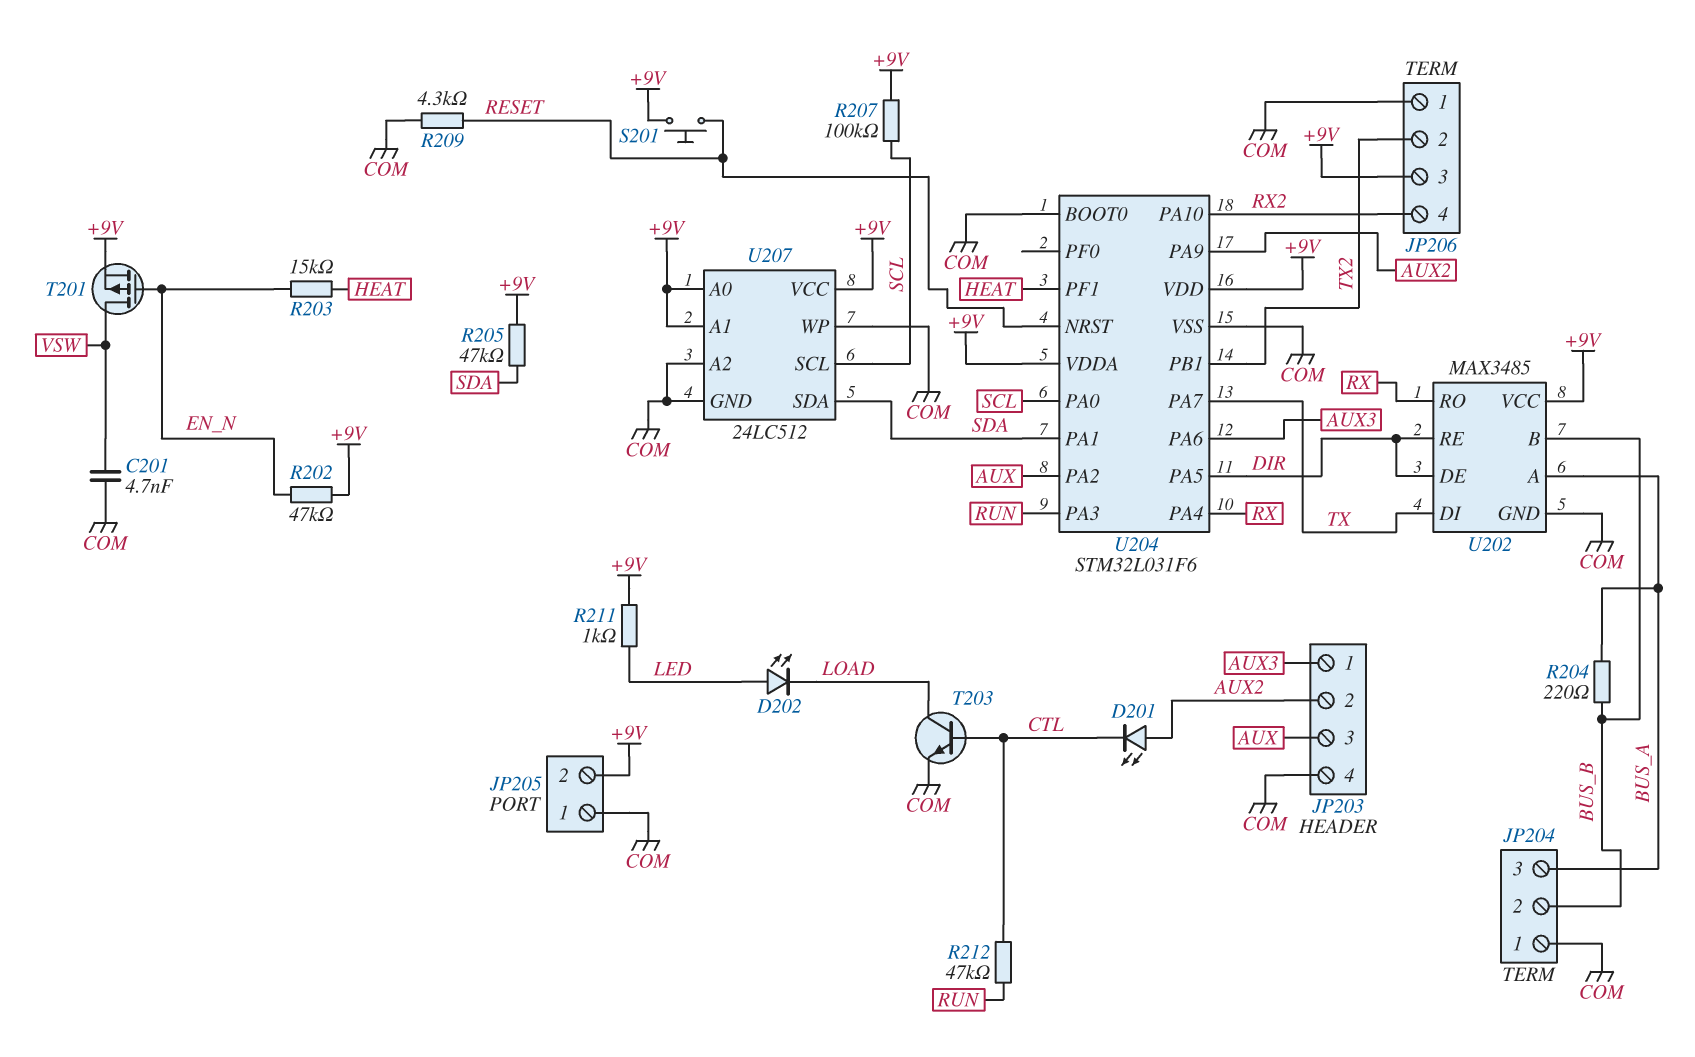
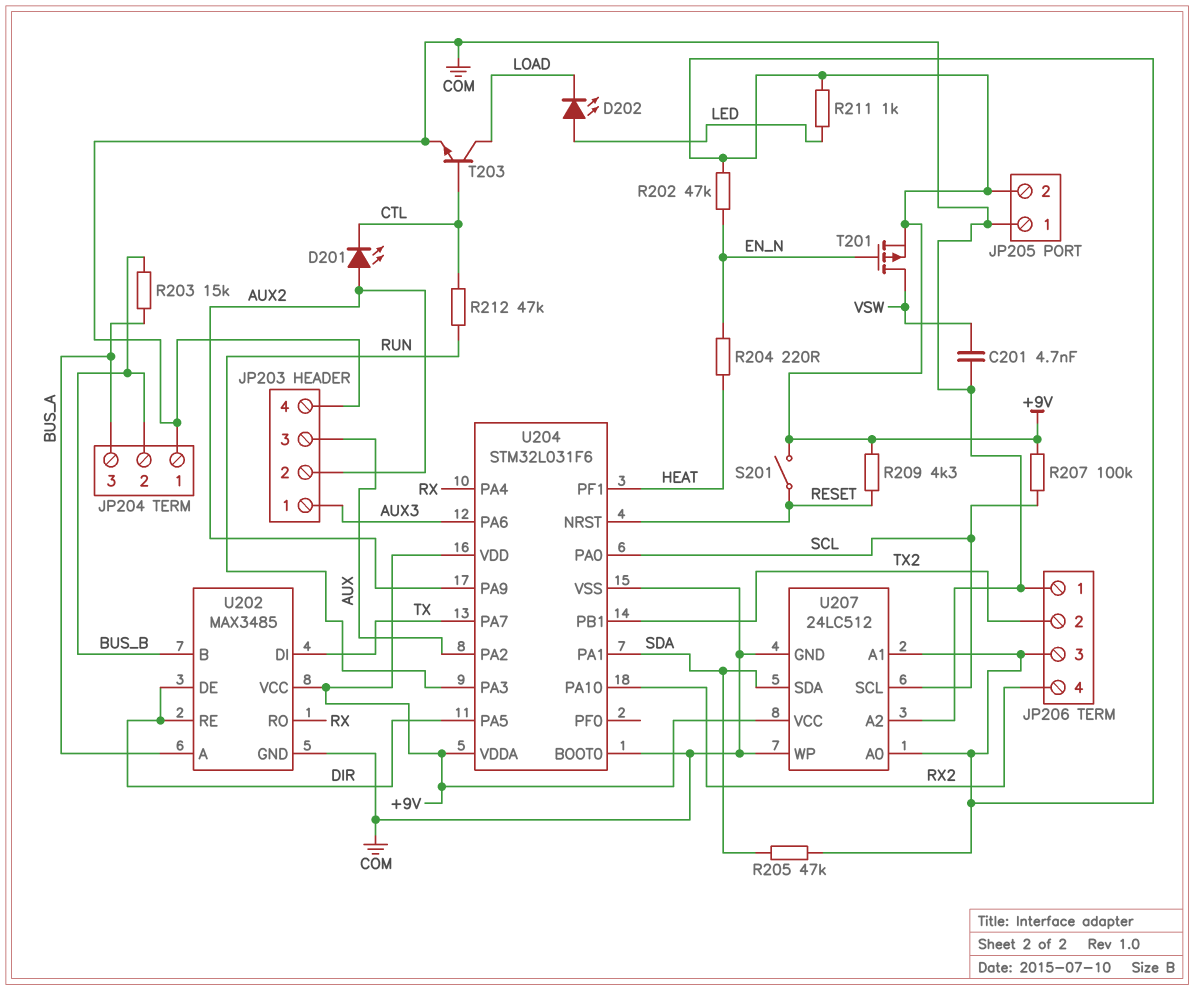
R203: 15k (EN_N, HEAT) -> 15k (BUS_A, BUS_B)
R204: 220 (BUS_A, BUS_B) -> 220 (EN_N, HEAT)
R209: 4.3k (COM, RESET) -> 4.3k (+9V, RESET)
S201: button (+9V, RESET) -> switch (+9V, RESET)

